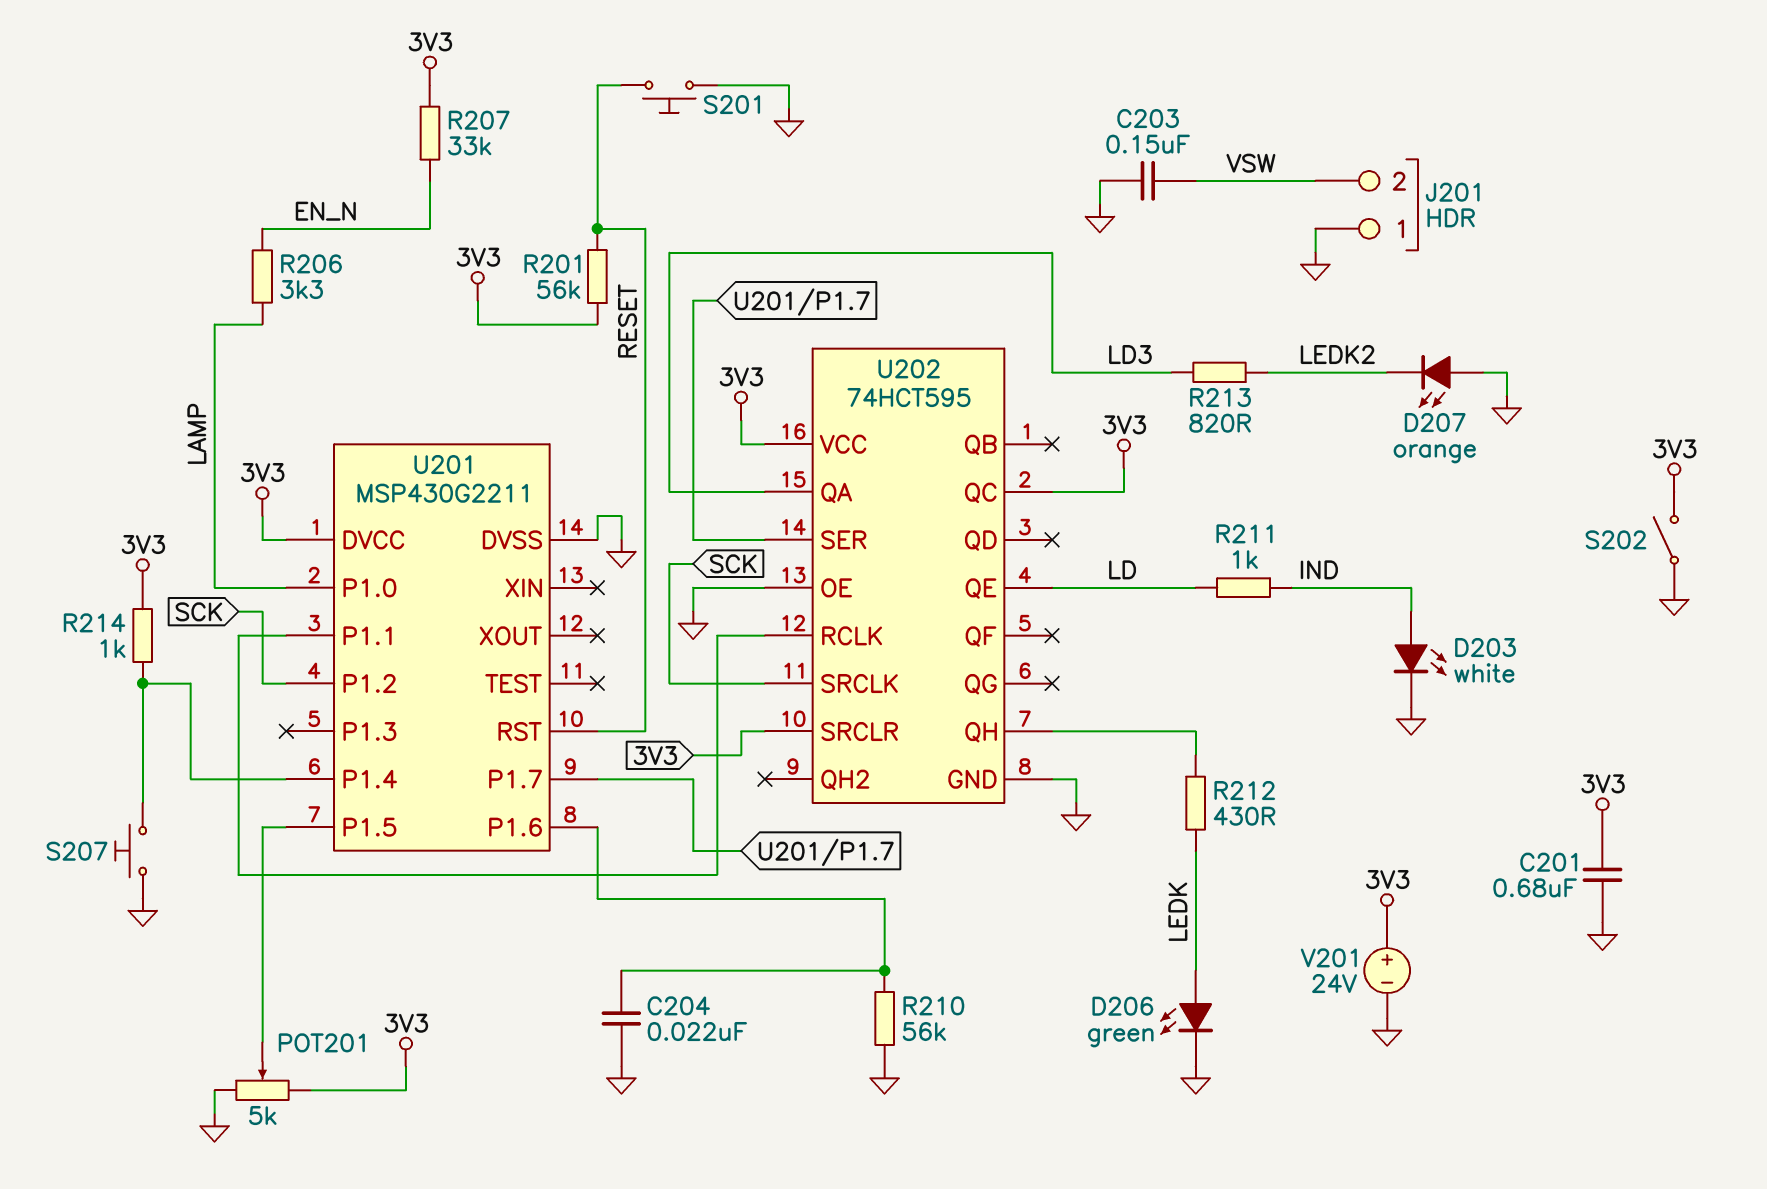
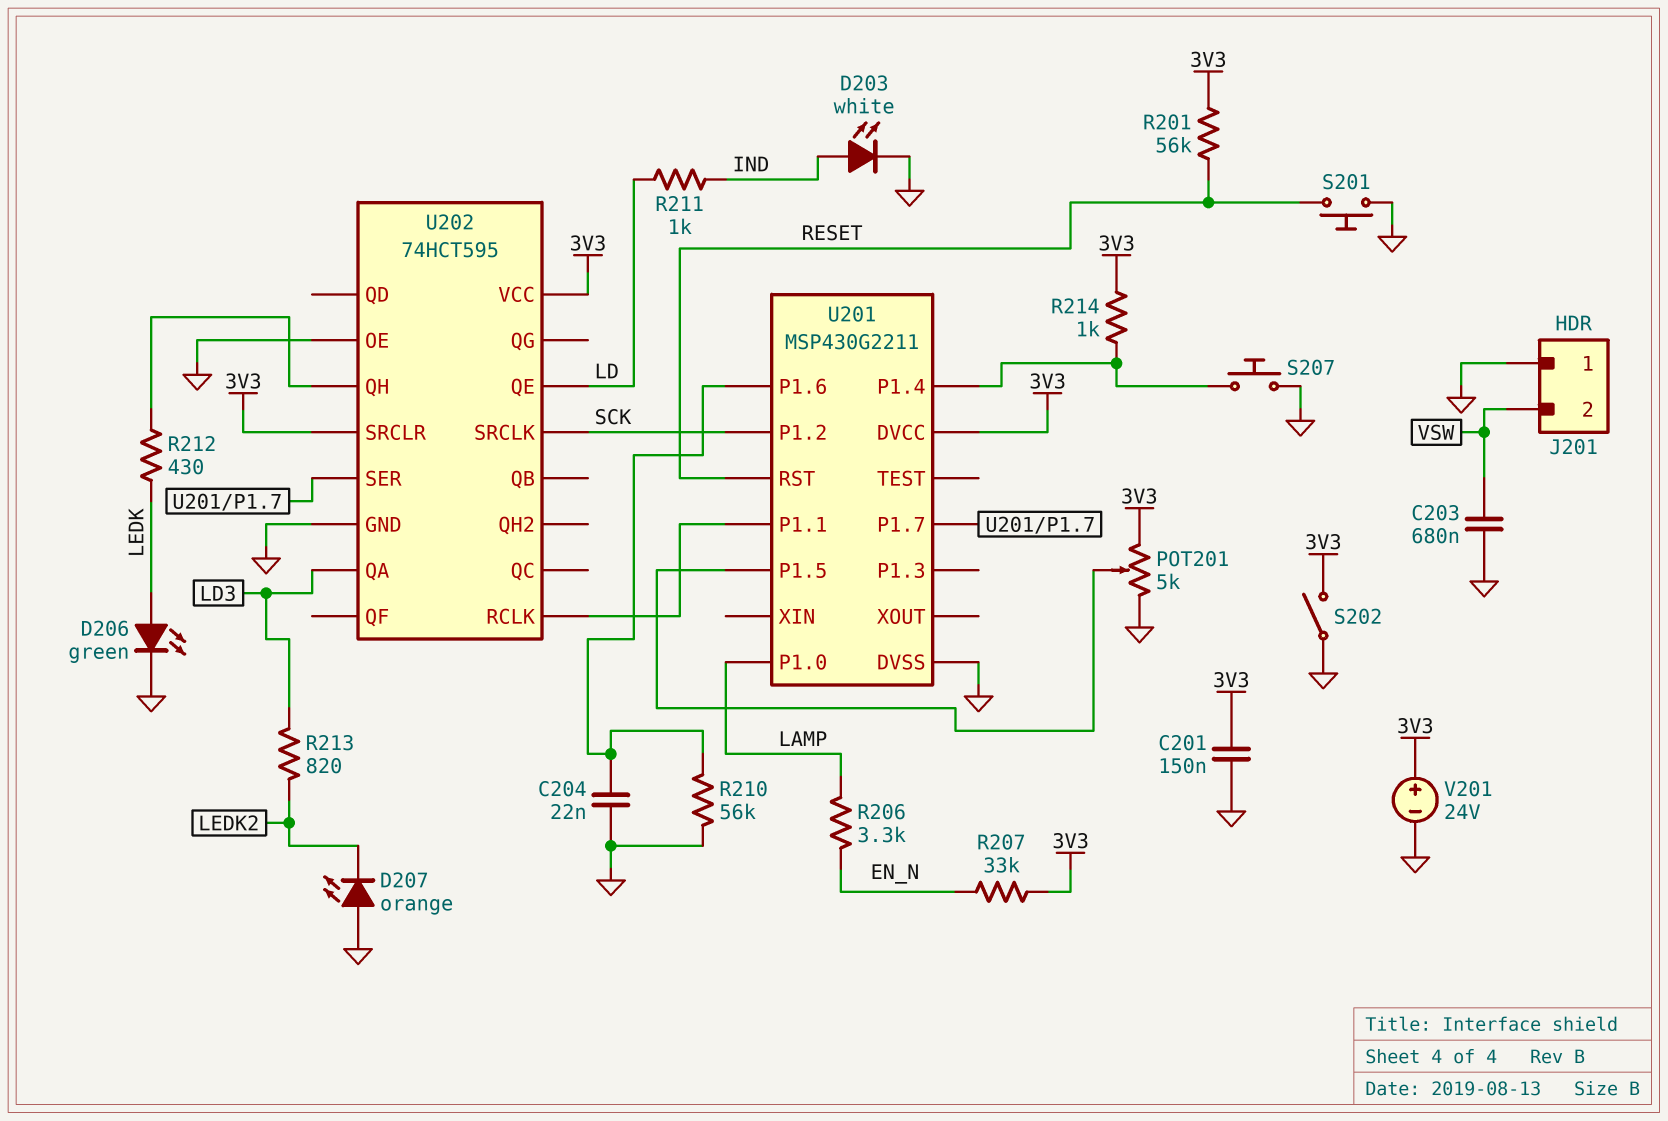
C201: 680nF (3V3, GND) -> 150nF (3V3, GND)
C203: 150nF (GND, VSW) -> 680nF (GND, VSW)
U202 pin QC: 3V3 -> none

